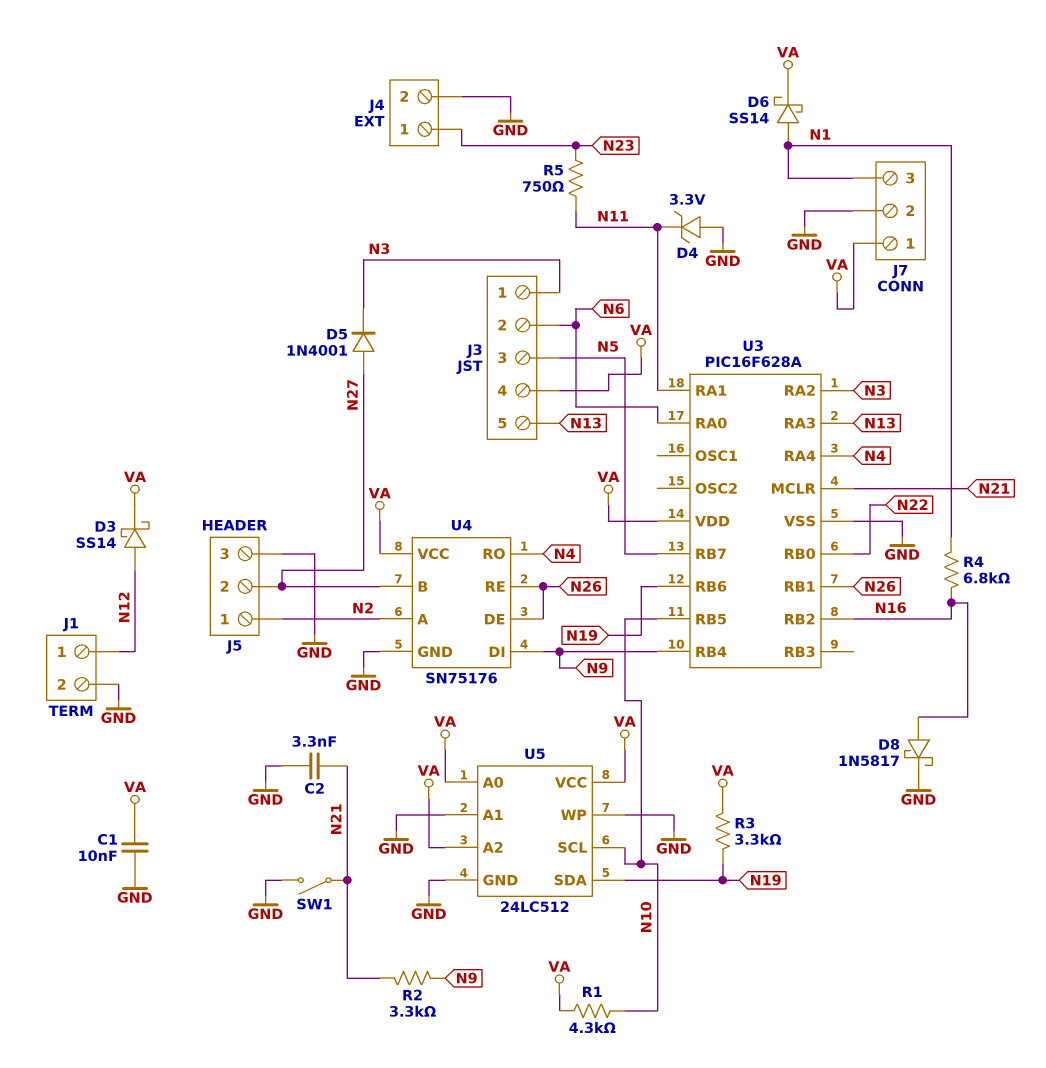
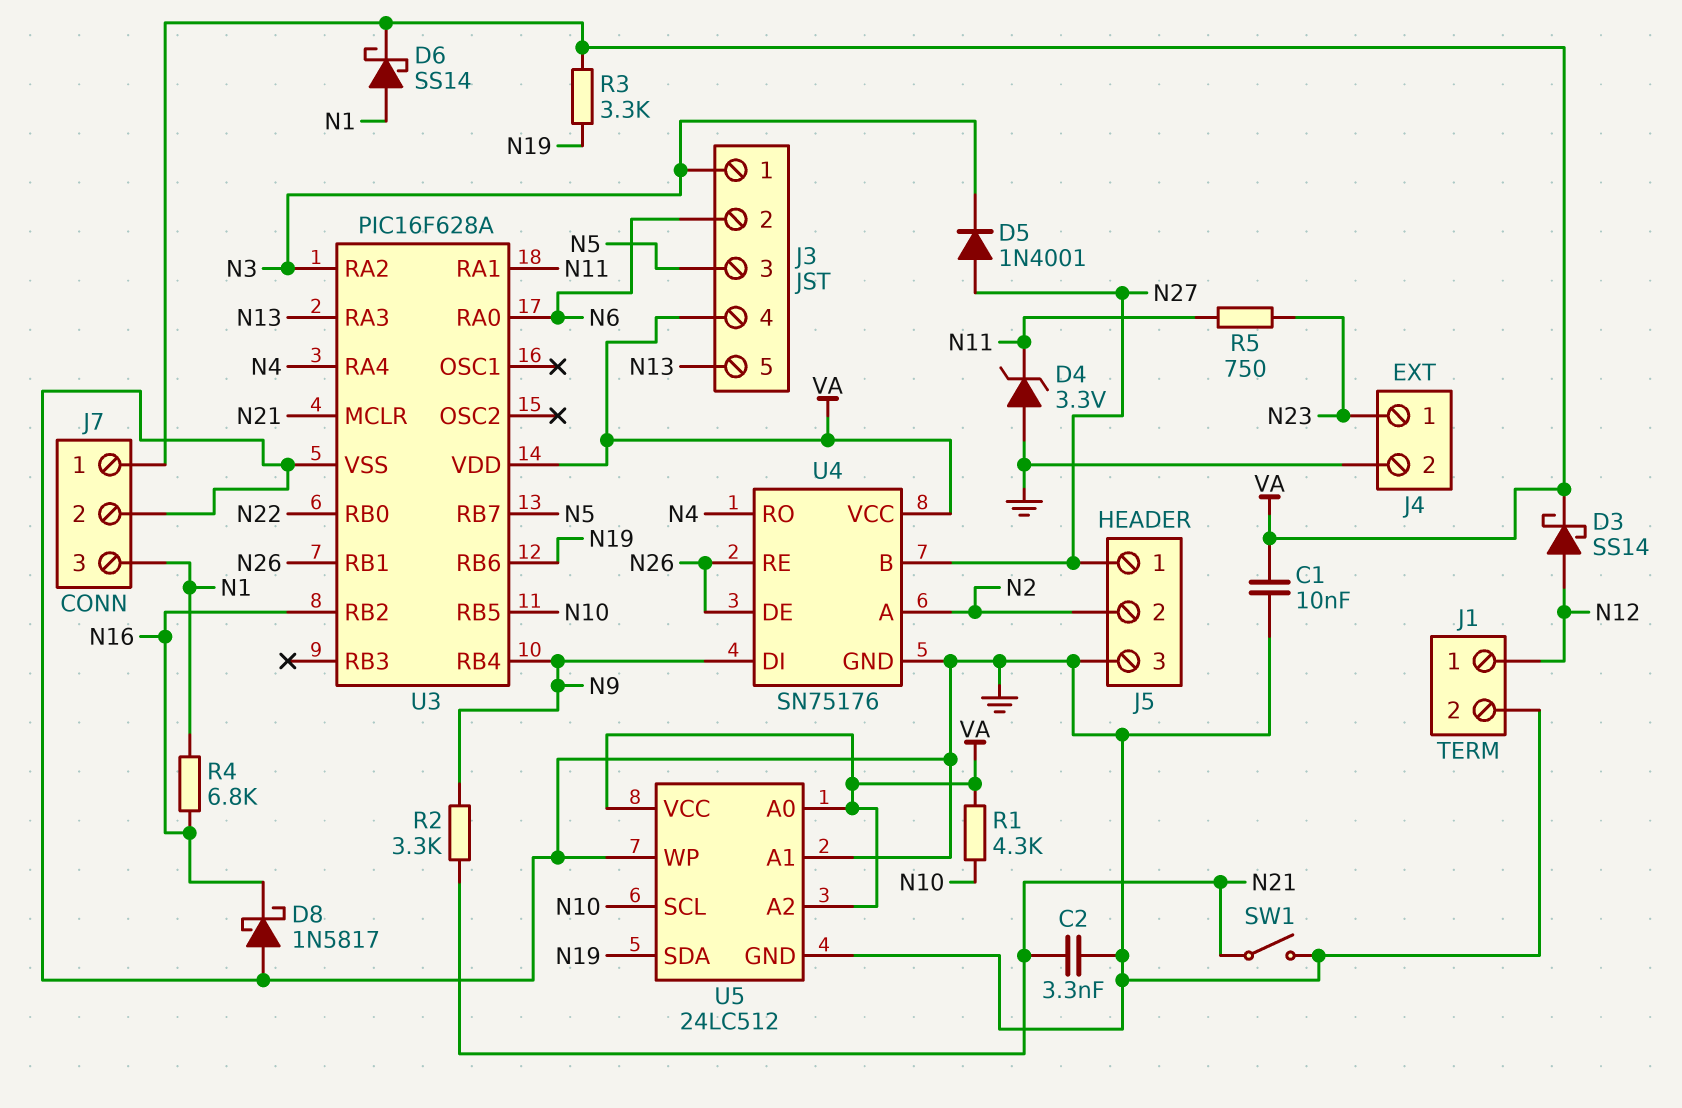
D8: schottky 1N5817 (A N16, K GND) -> schottky 1N5817 (A GND, K N16)
J5 pin 1: N2 -> N27
J5 pin 2: N27 -> N2

